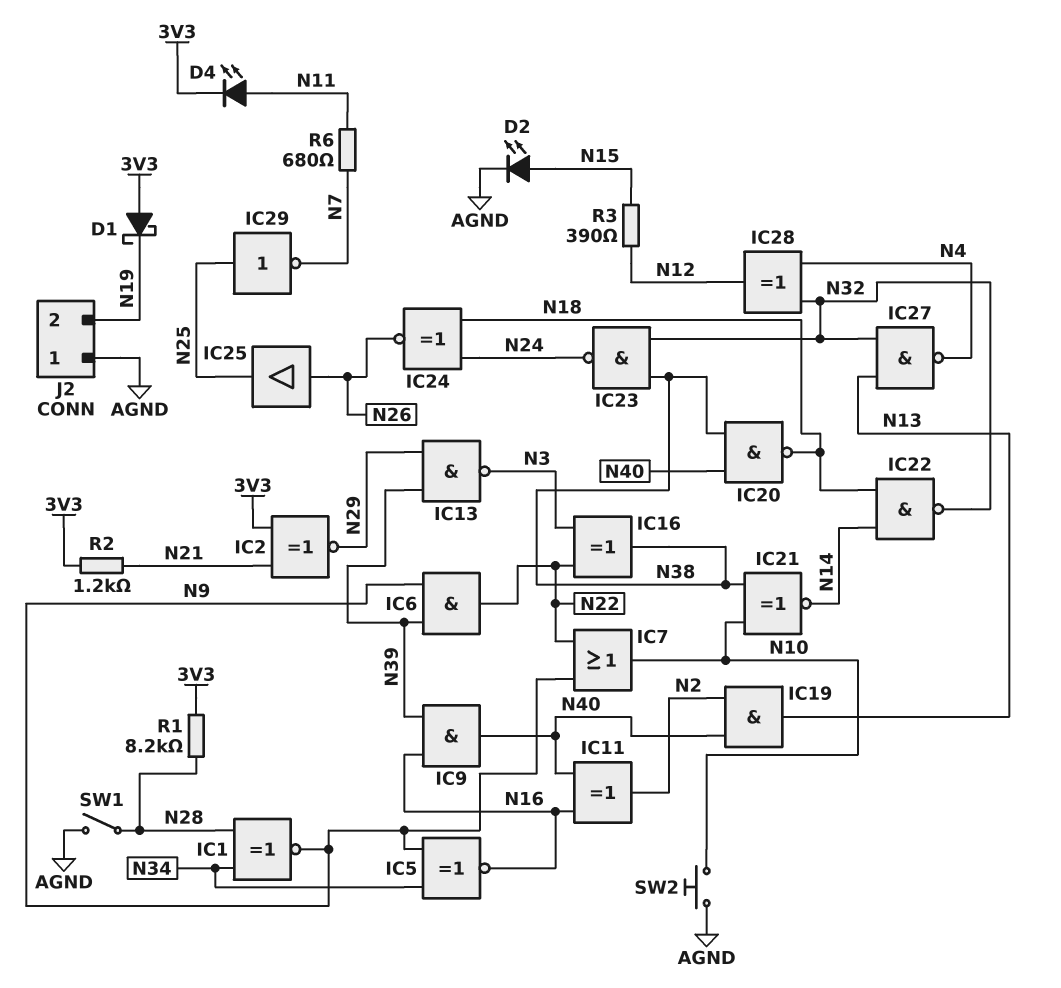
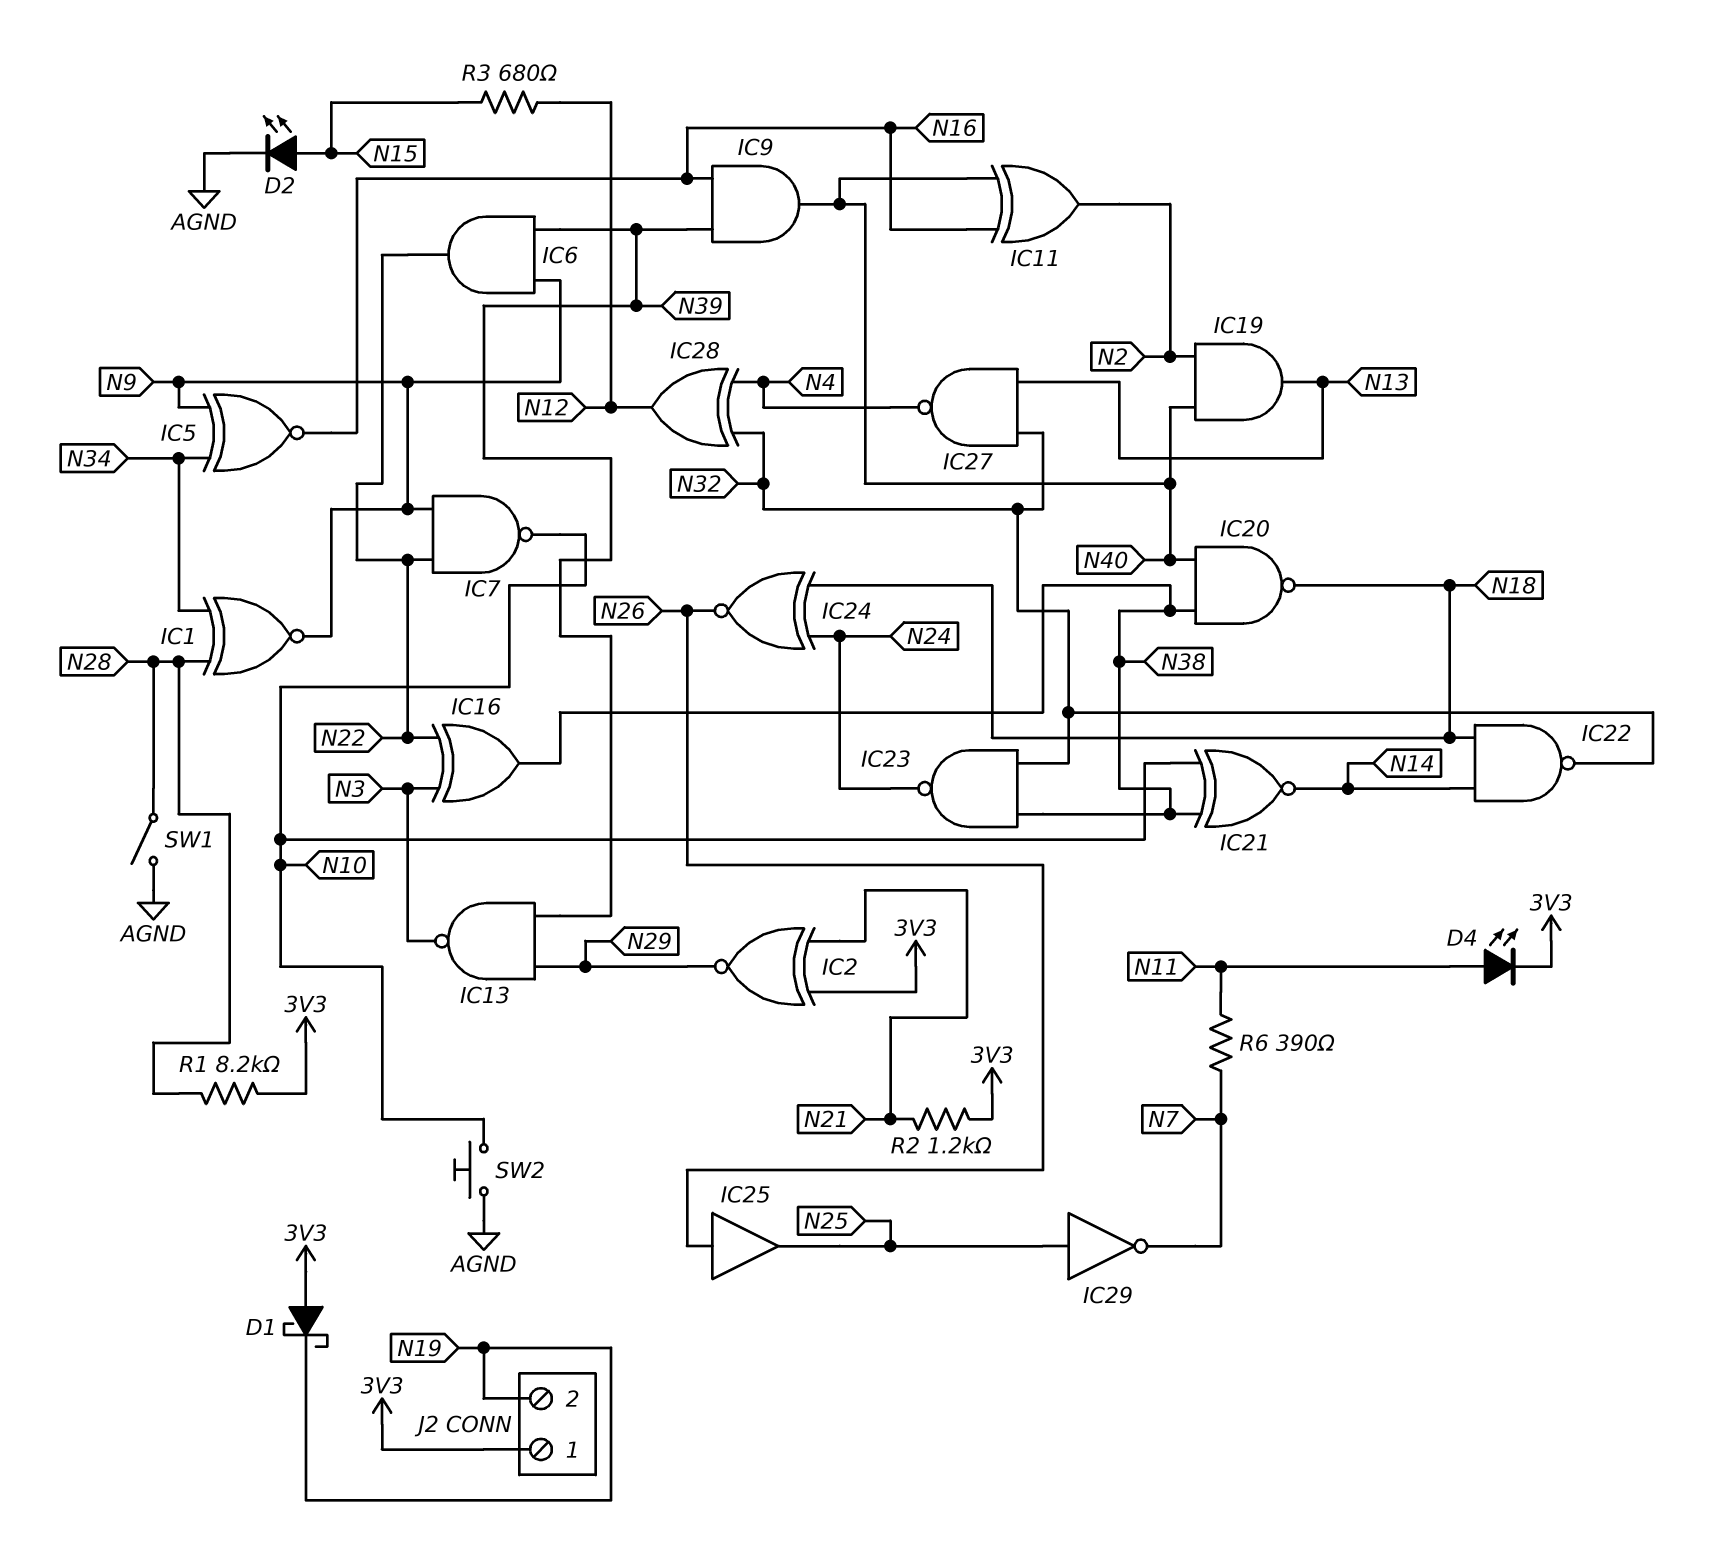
IC7: OR (in N9, in N22, out N10) -> NAND (in N9, in N22, out N10)
J2 pin 1: AGND -> 3V3
R3: 390 (N12, N15) -> 680 (N12, N15)
R6: 680 (N7, N11) -> 390 (N7, N11)

